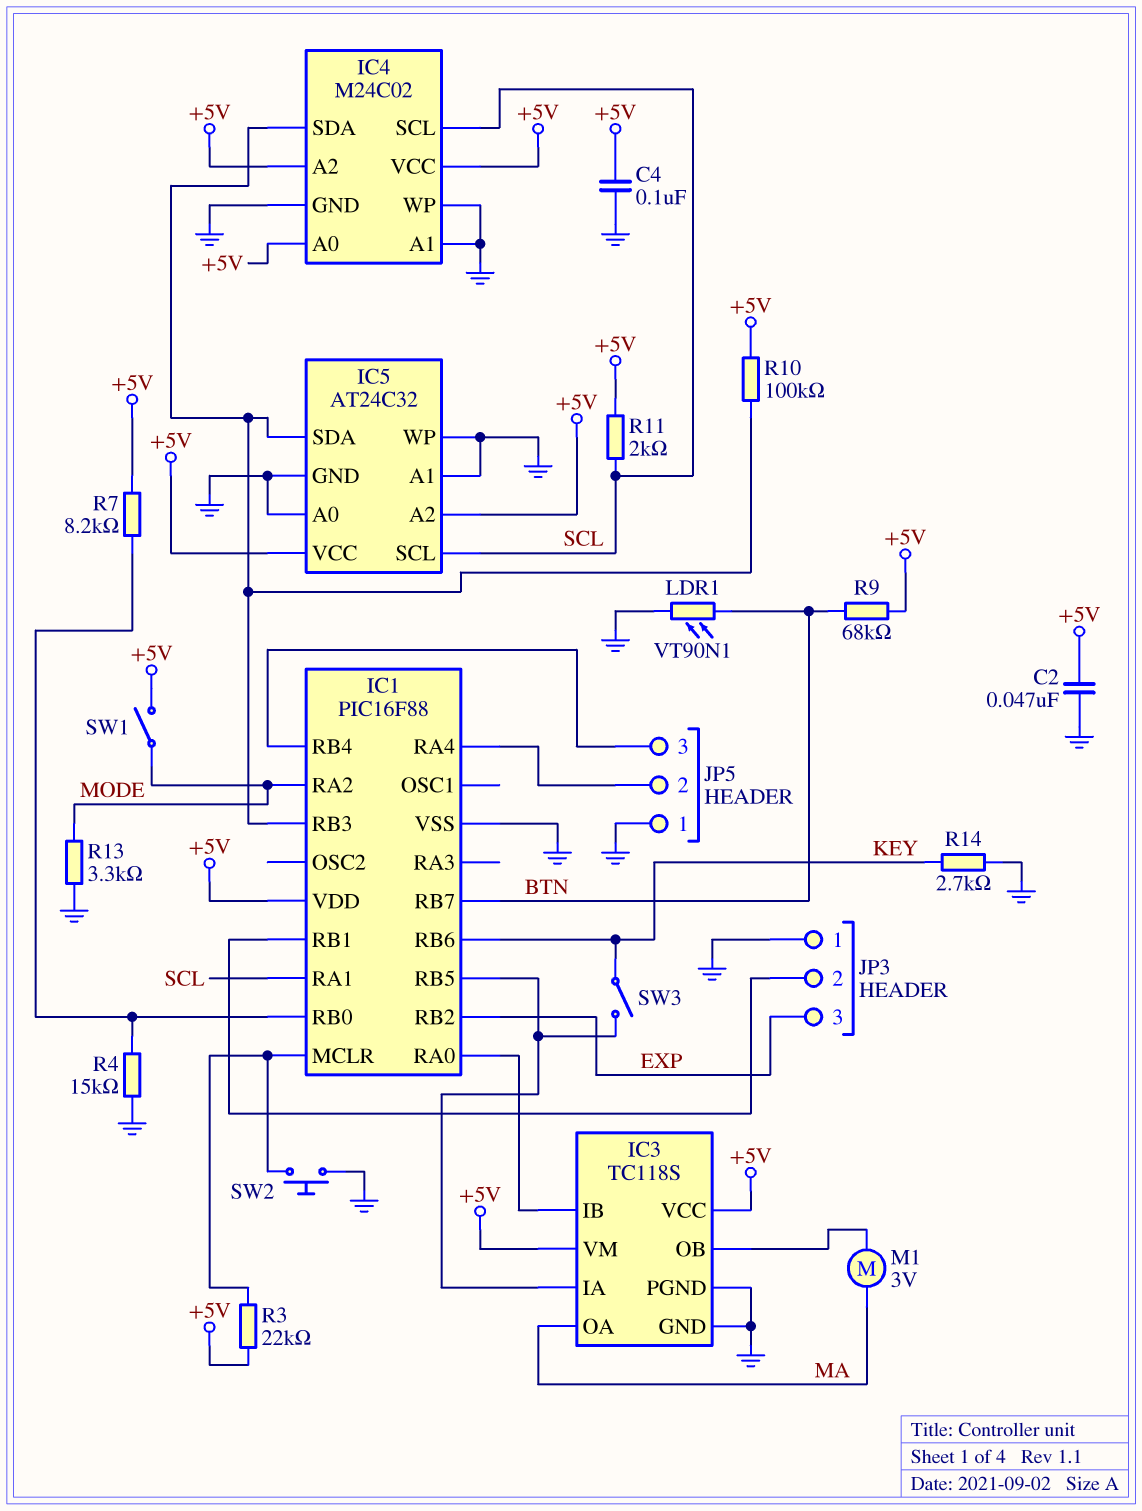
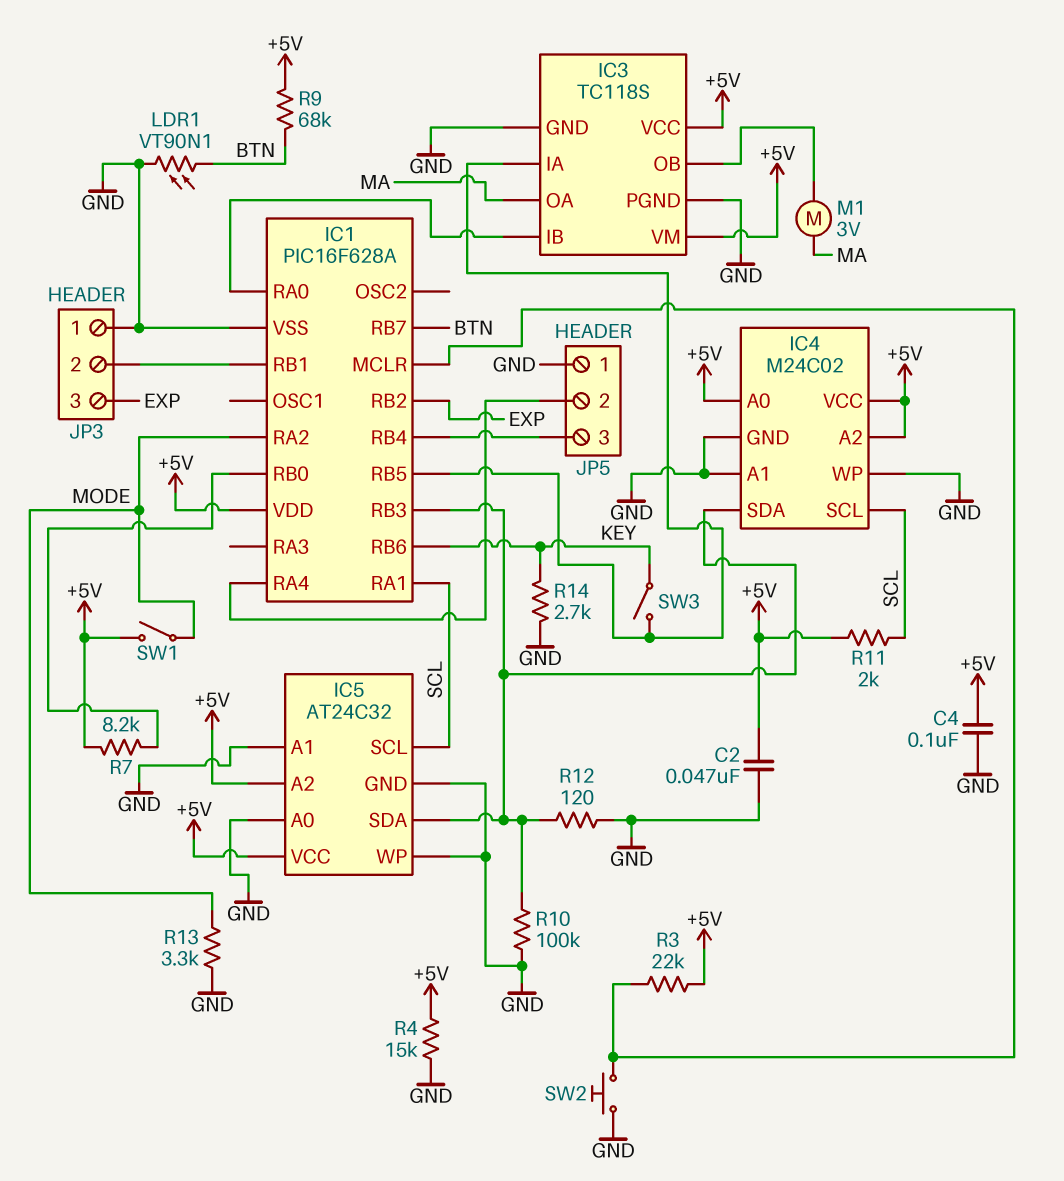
IC1: PIC16F88 -> PIC16F628A
R4: 15k (GND, IC1/RB0) -> 15k (+5V, GND)
R10: 100k (+5V, IC1/RB3) -> 100k (GND, IC1/RB3)
R12: none -> 120 (GND, IC1/RB3)

